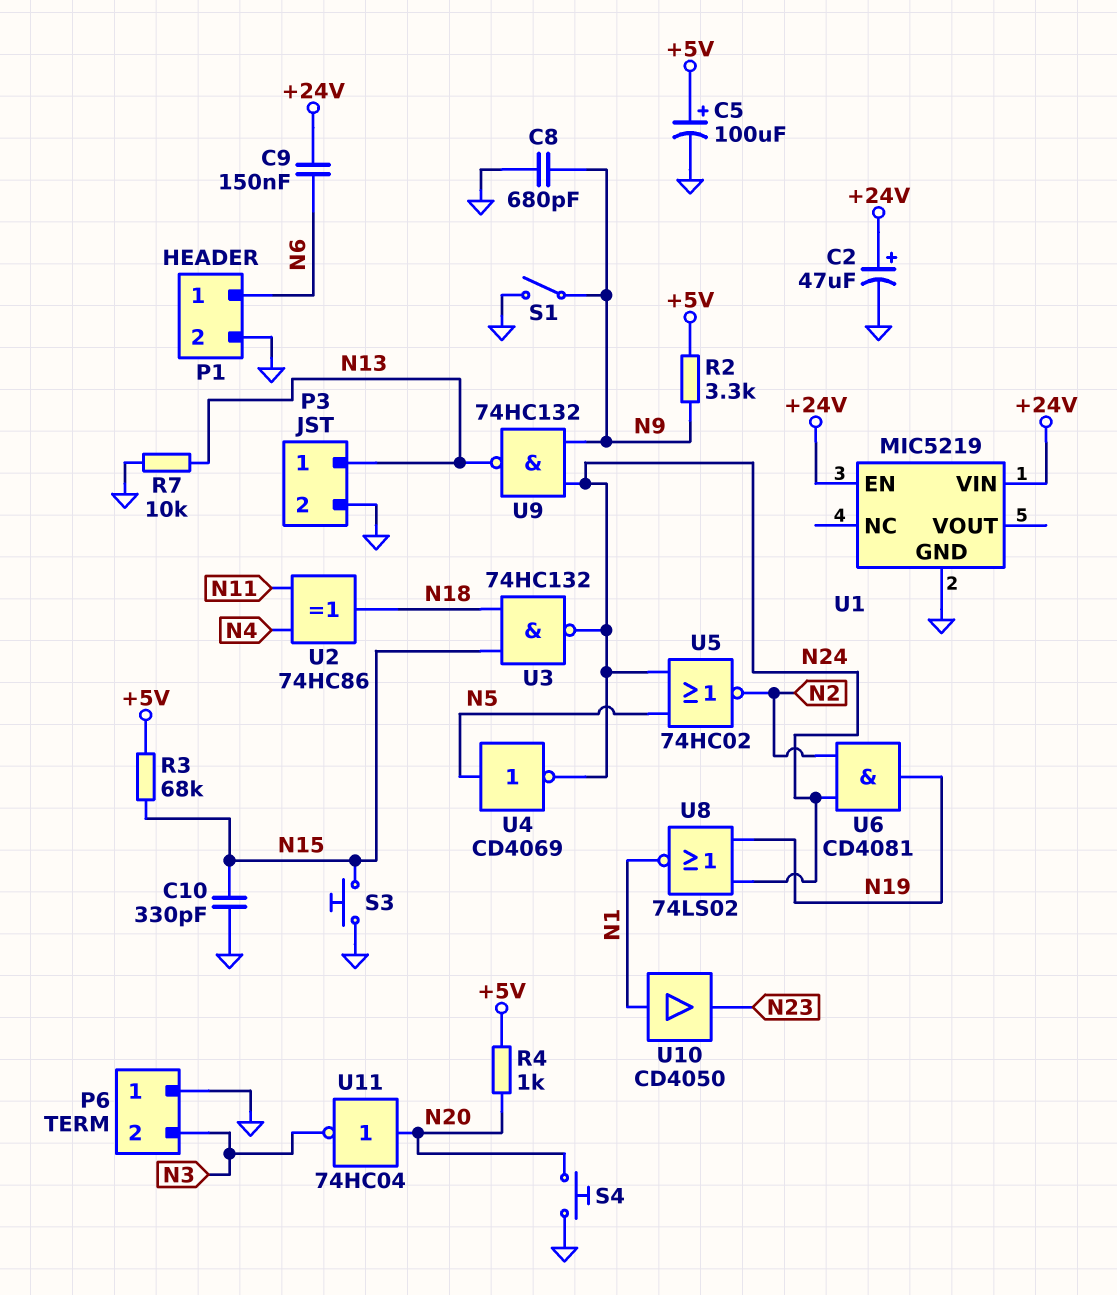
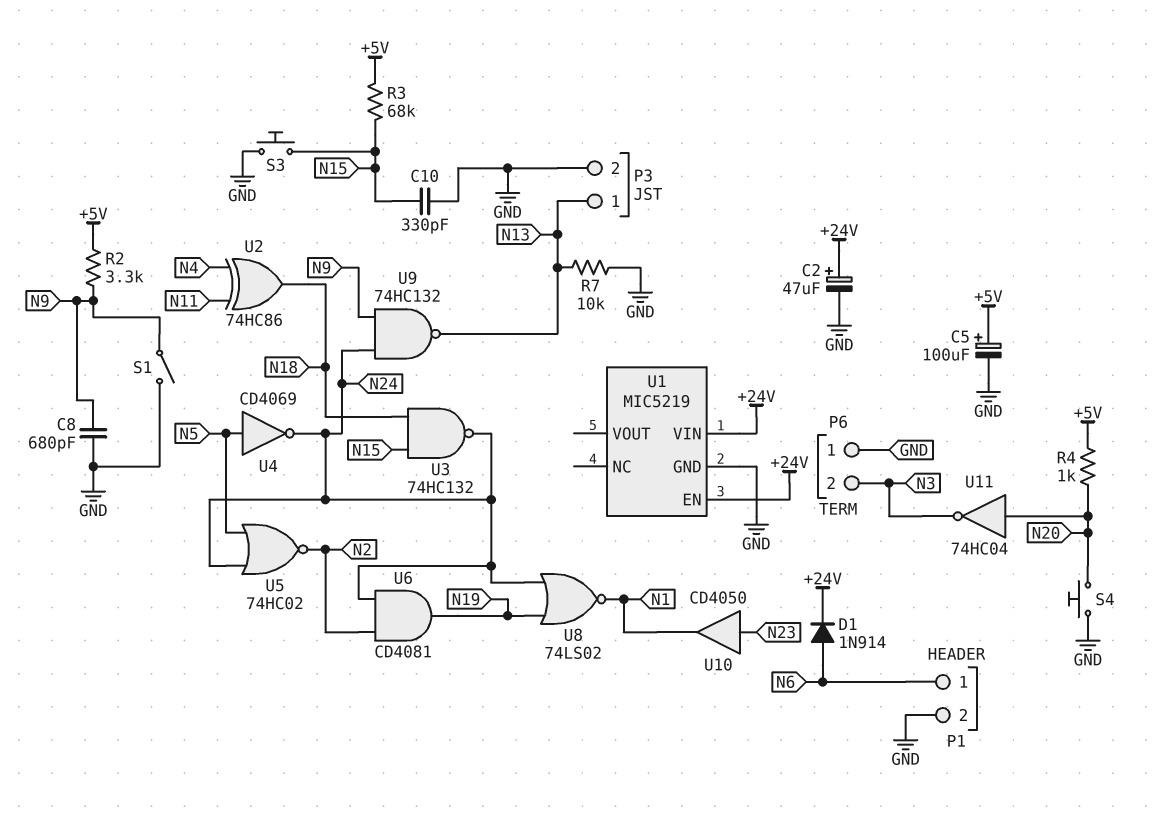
C9: 150nF (+24V, N6) -> none
D1: none -> diode 1N914 (A N6, K +24V)
U10: buffer CD4050 (in N1, out N23) -> buffer CD4050 (in N23, out N1)

